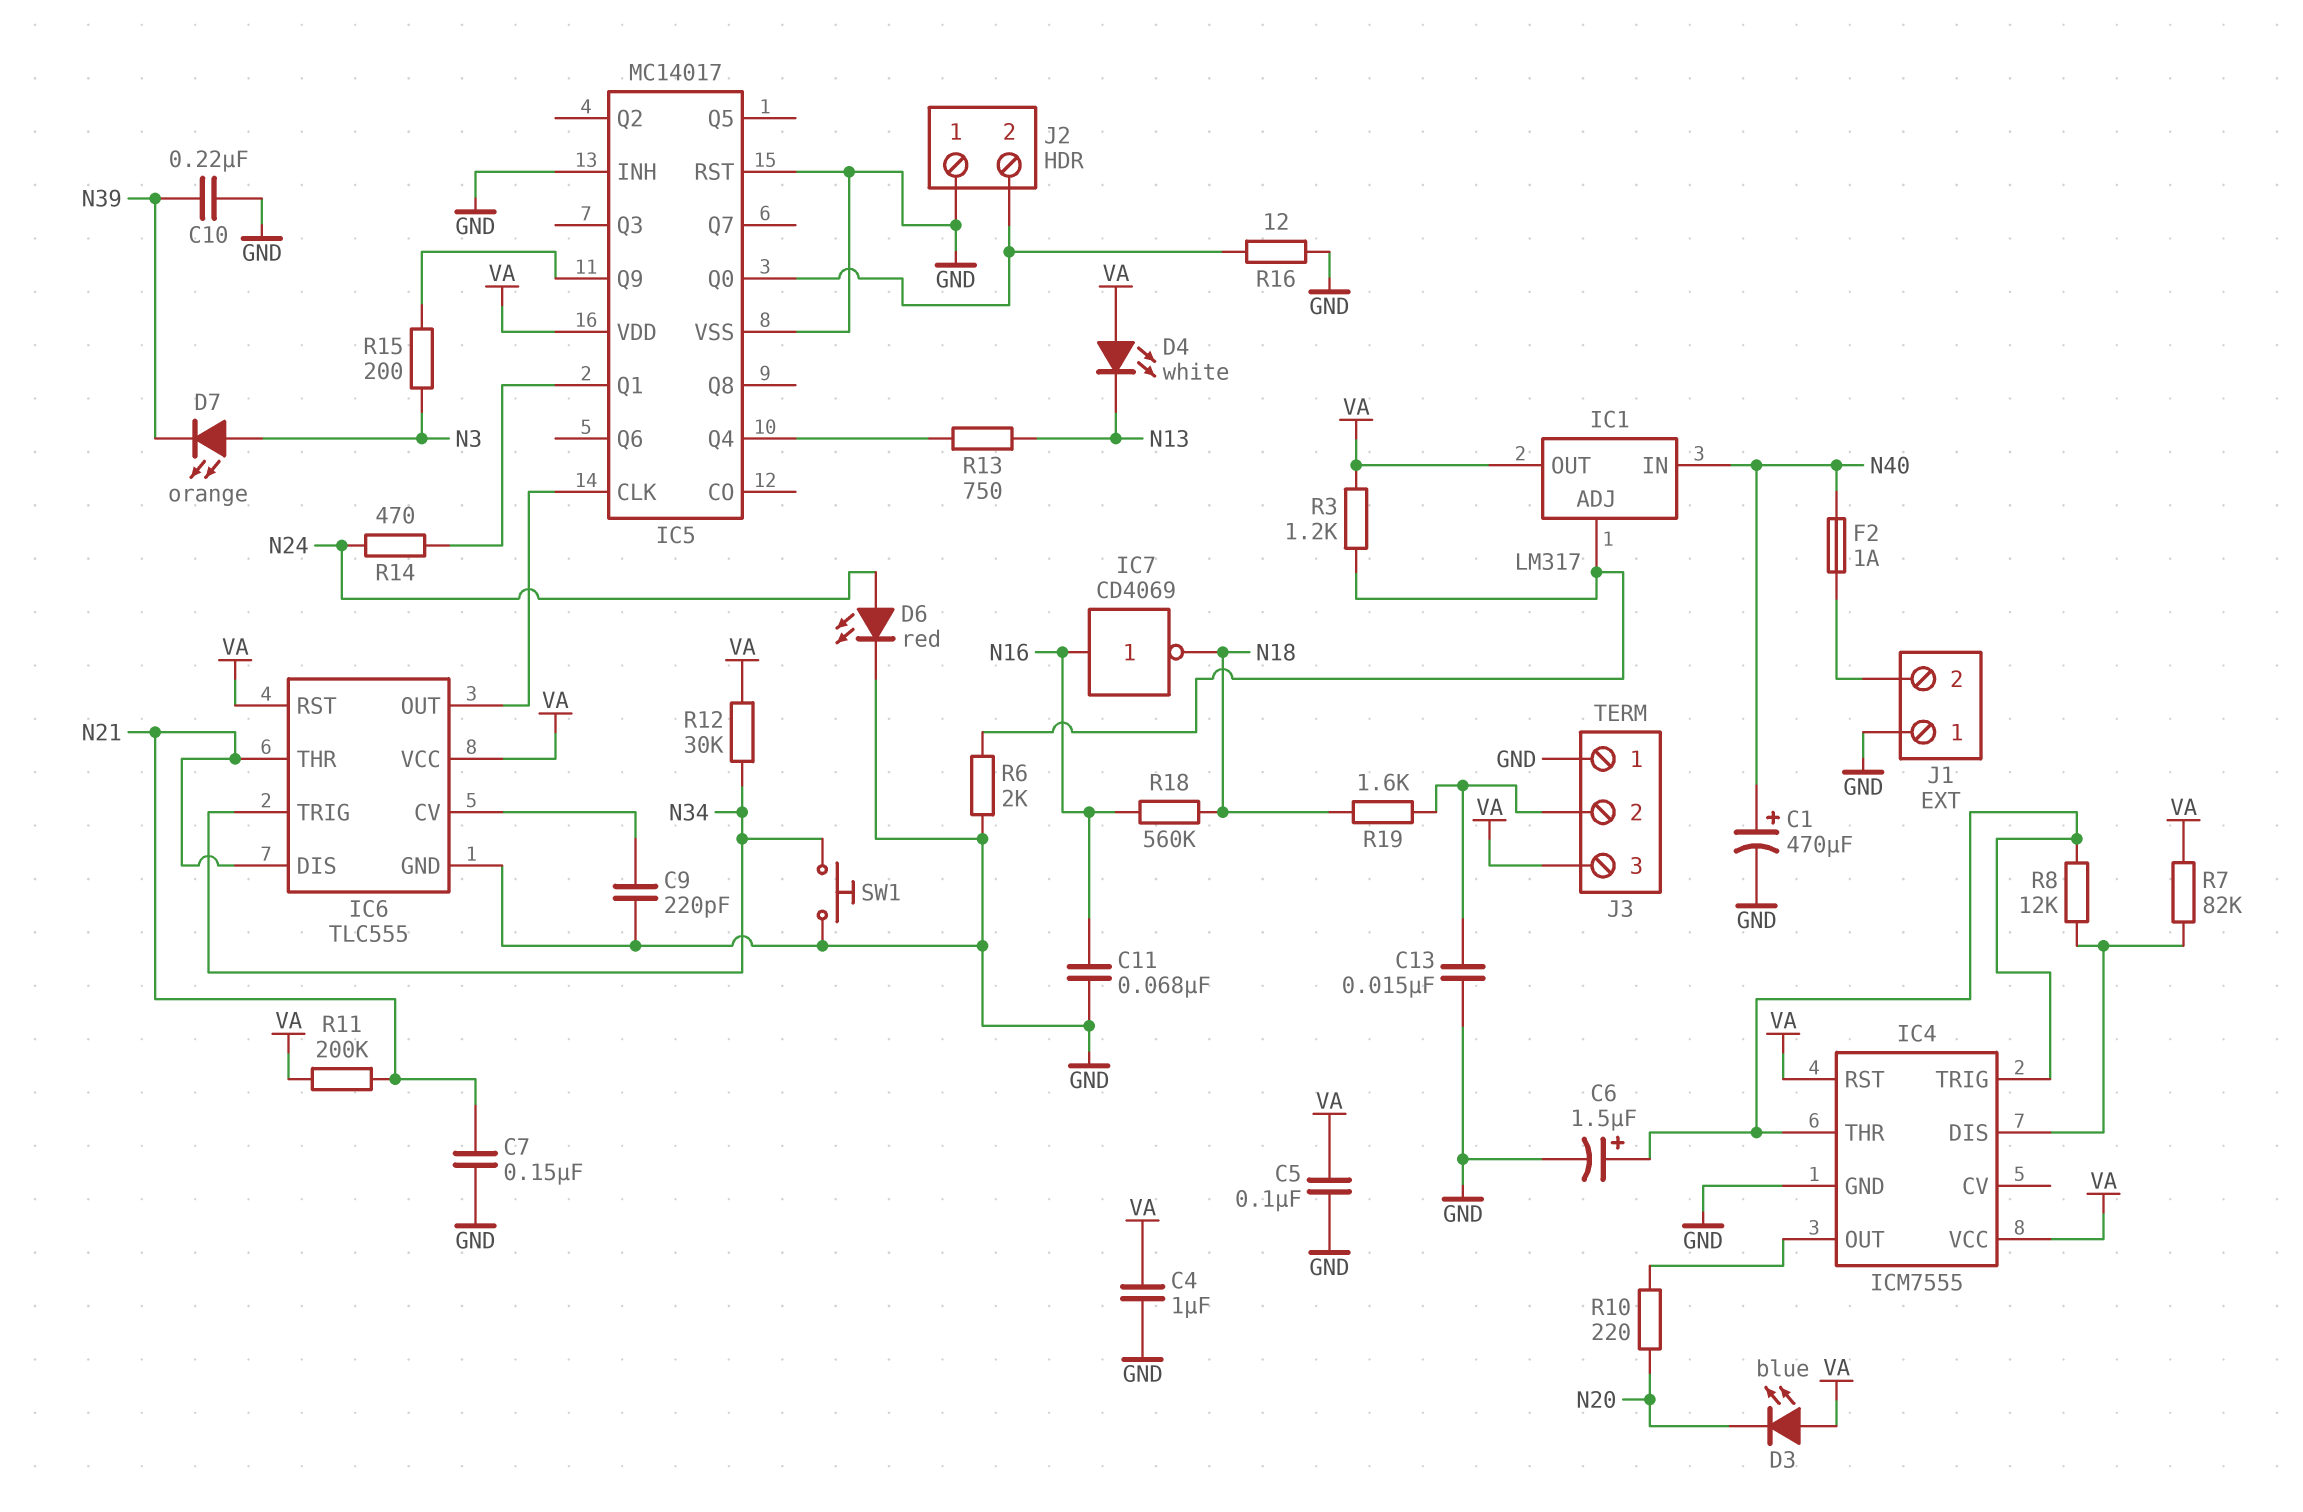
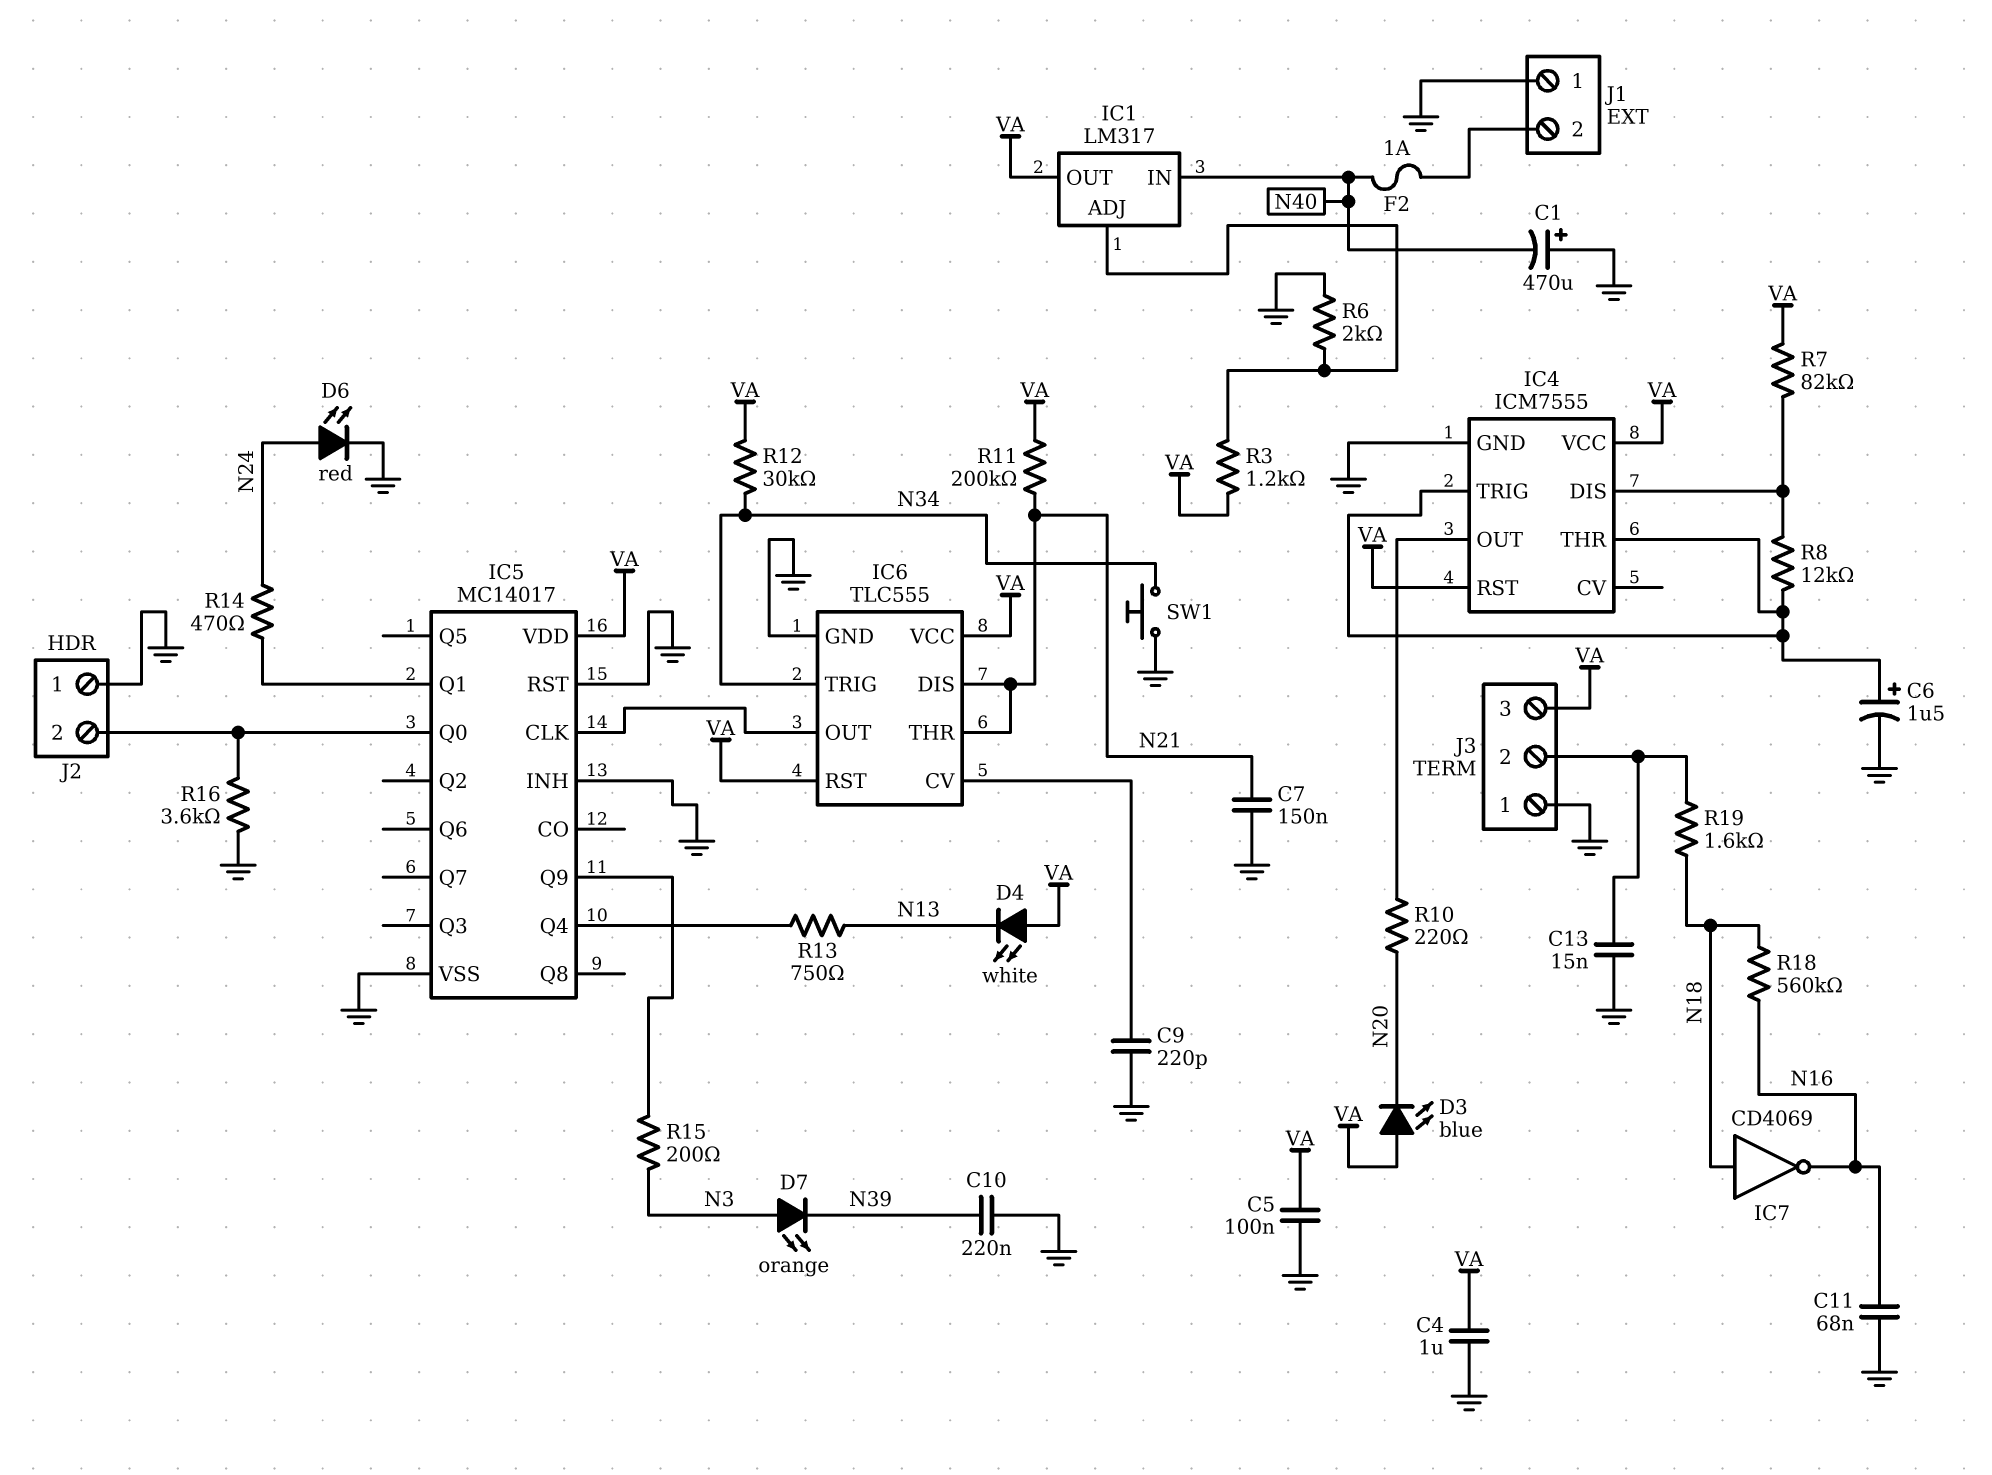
C1: 470uF (plus N40, minus GND) -> 470uF (plus GND, minus N40)
IC7: NOT CD4069 (in N16, out N18) -> NOT CD4069 (in N18, out N16)
R16: 12 (GND, IC5/Q0) -> 3.6k (GND, IC5/Q0)

